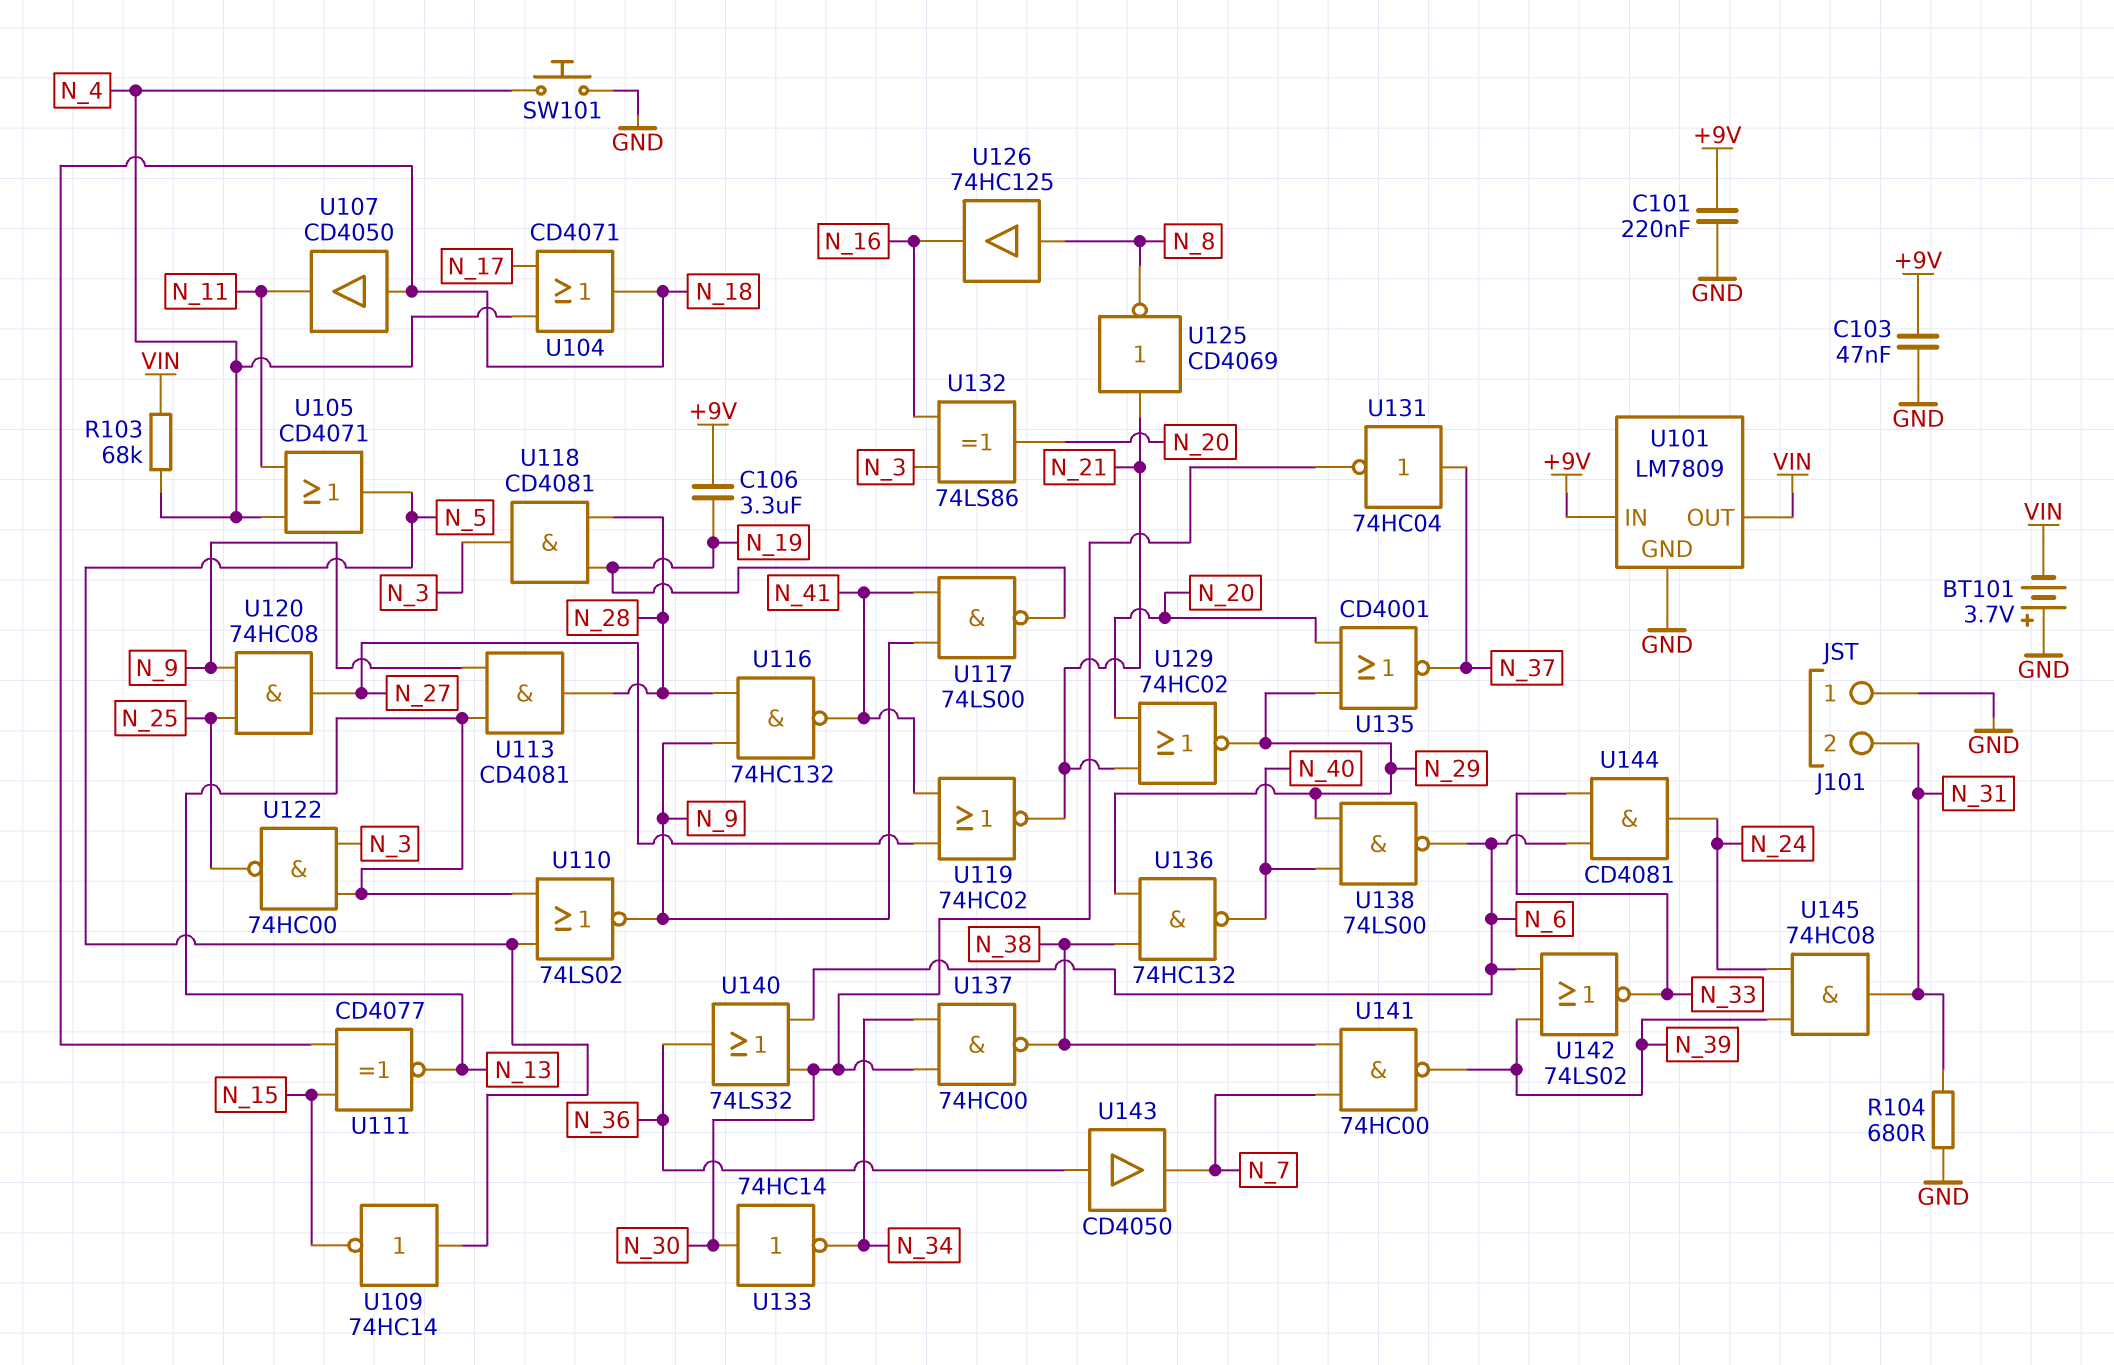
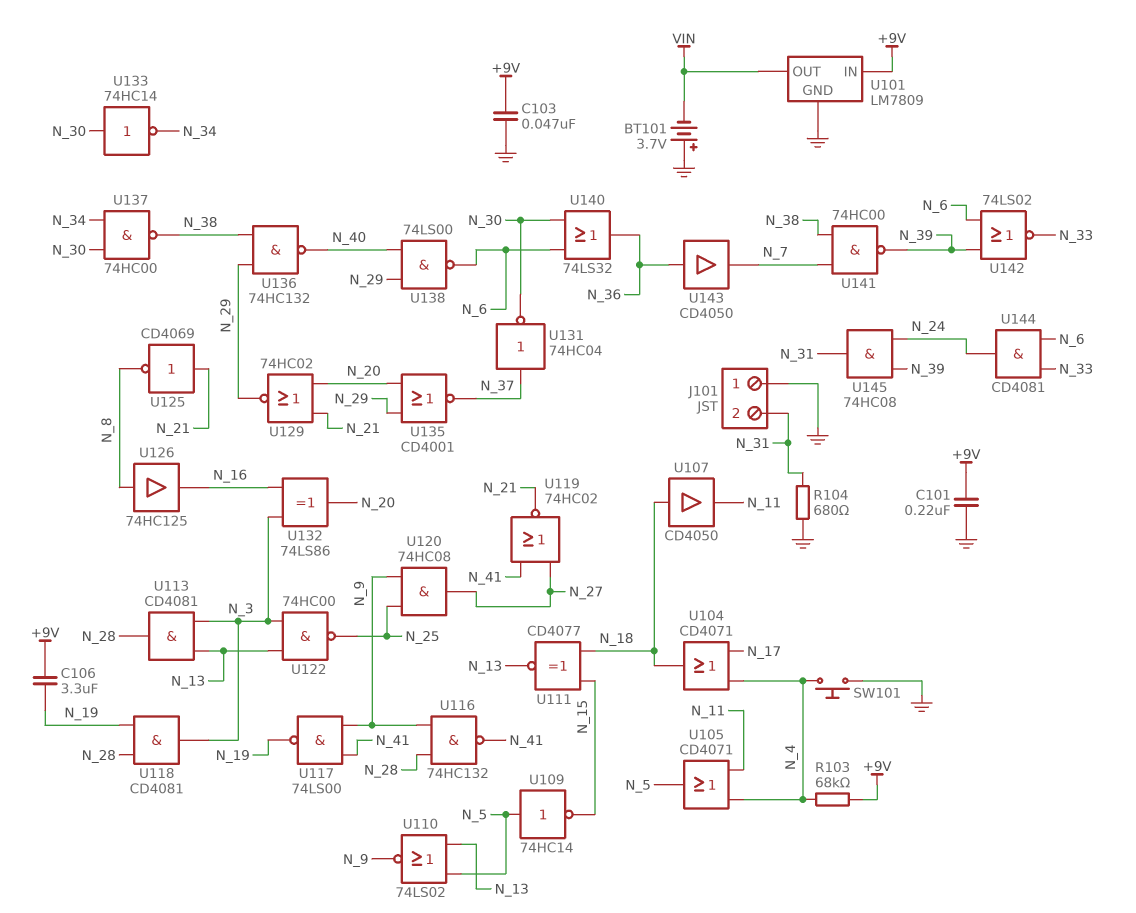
R103: 68k (N_4, VIN) -> 68k (+9V, N_4)
U113: AND CD4081 (in N_9, in N_13, out N_28) -> AND CD4081 (in N_3, in N_13, out N_28)

